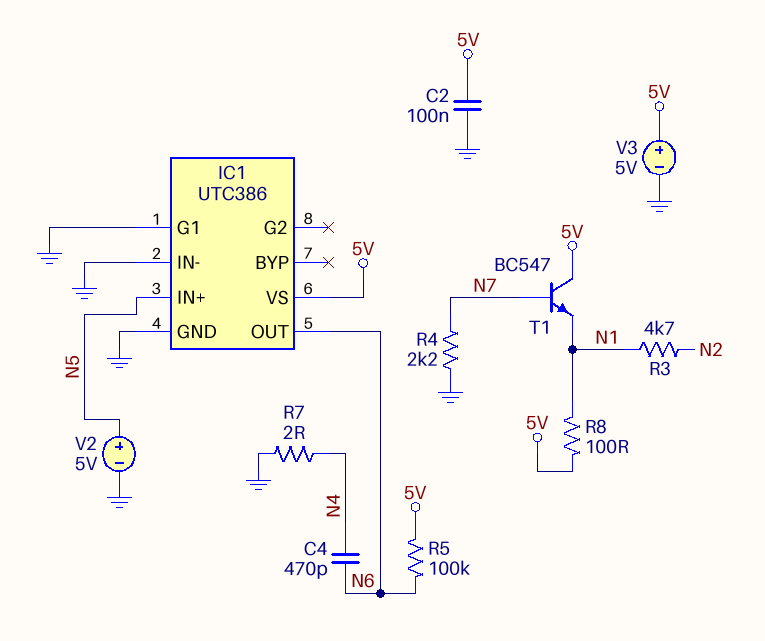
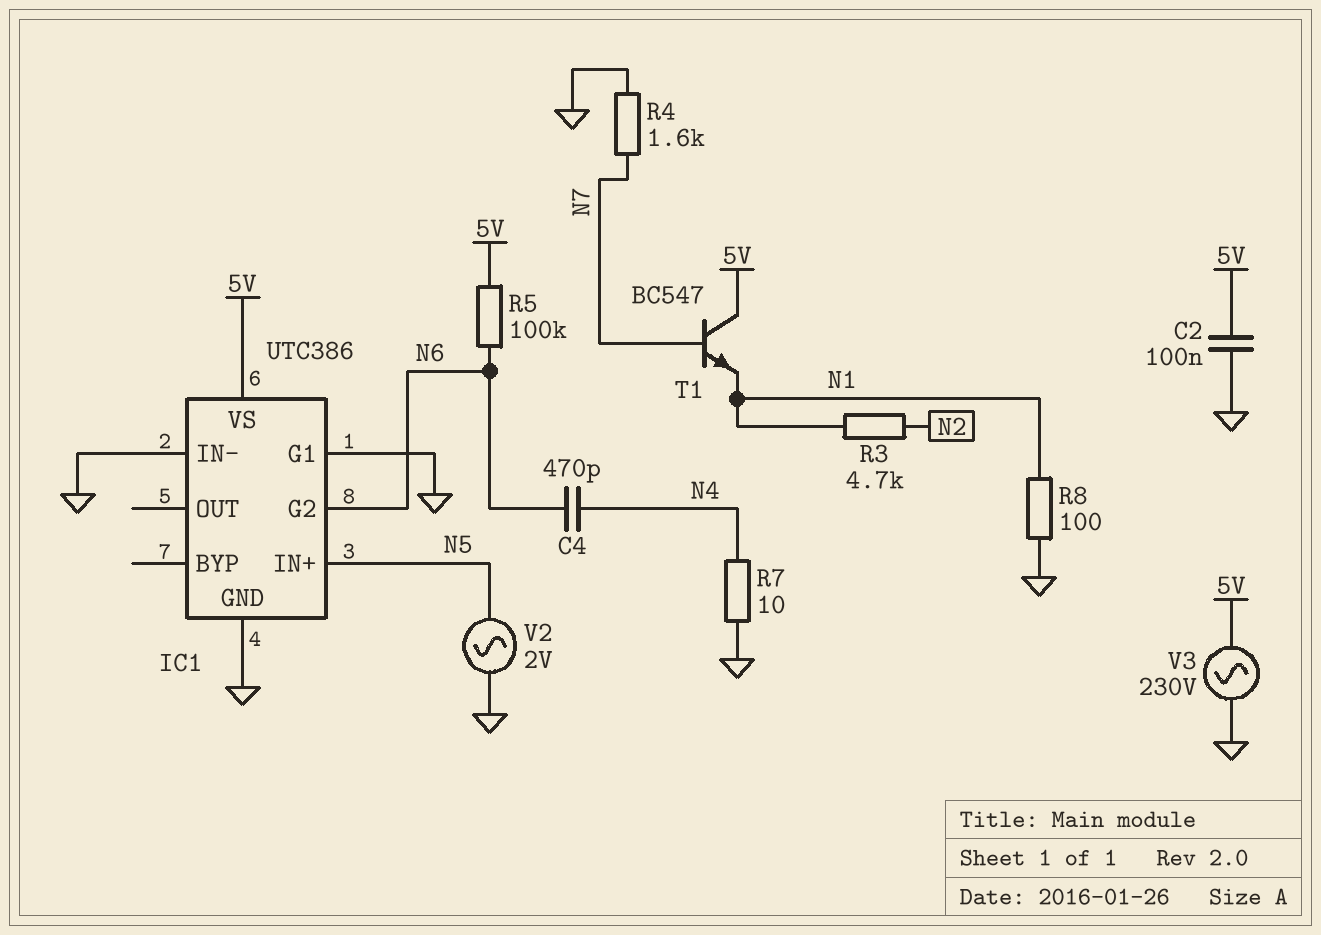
IC1 pin G2: none -> N6
IC1 pin OUT: N6 -> none
R4: 2.2k (GND, N7) -> 1.6k (GND, N7)
R7: 2 (GND, N4) -> 10 (GND, N4)
R8: 100 (5V, N1) -> 100 (GND, N1)
V2: 5V (plus N5, minus GND) -> AC 2V (GND, N5)
V3: 5V (plus 5V, minus GND) -> AC 230V (5V, GND)

